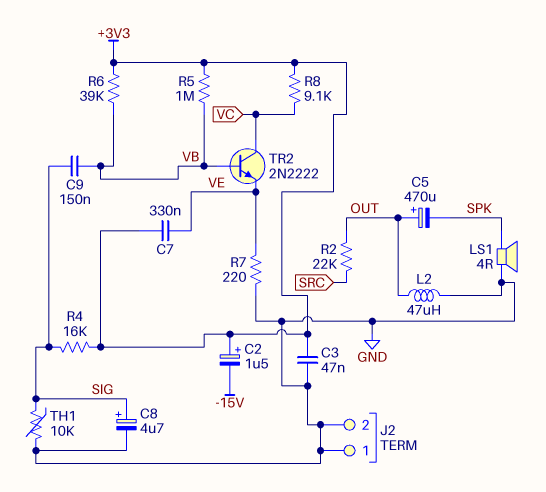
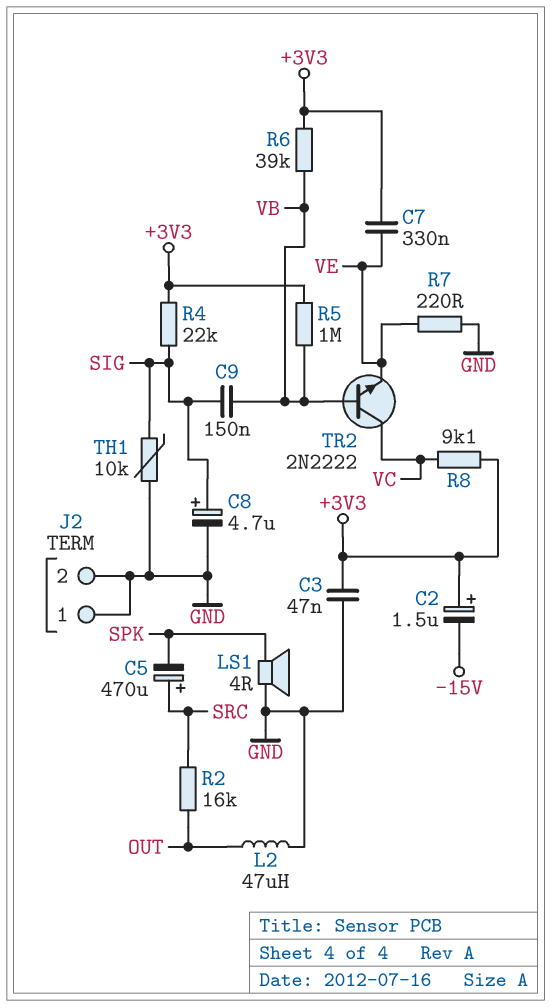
C5: 470uF (plus OUT, minus SPK) -> 470uF (plus SRC, minus SPK)
R2: 22k (OUT, SRC) -> 16k (OUT, SRC)
R4: 16k (+3V3, SIG) -> 22k (+3V3, SIG)

